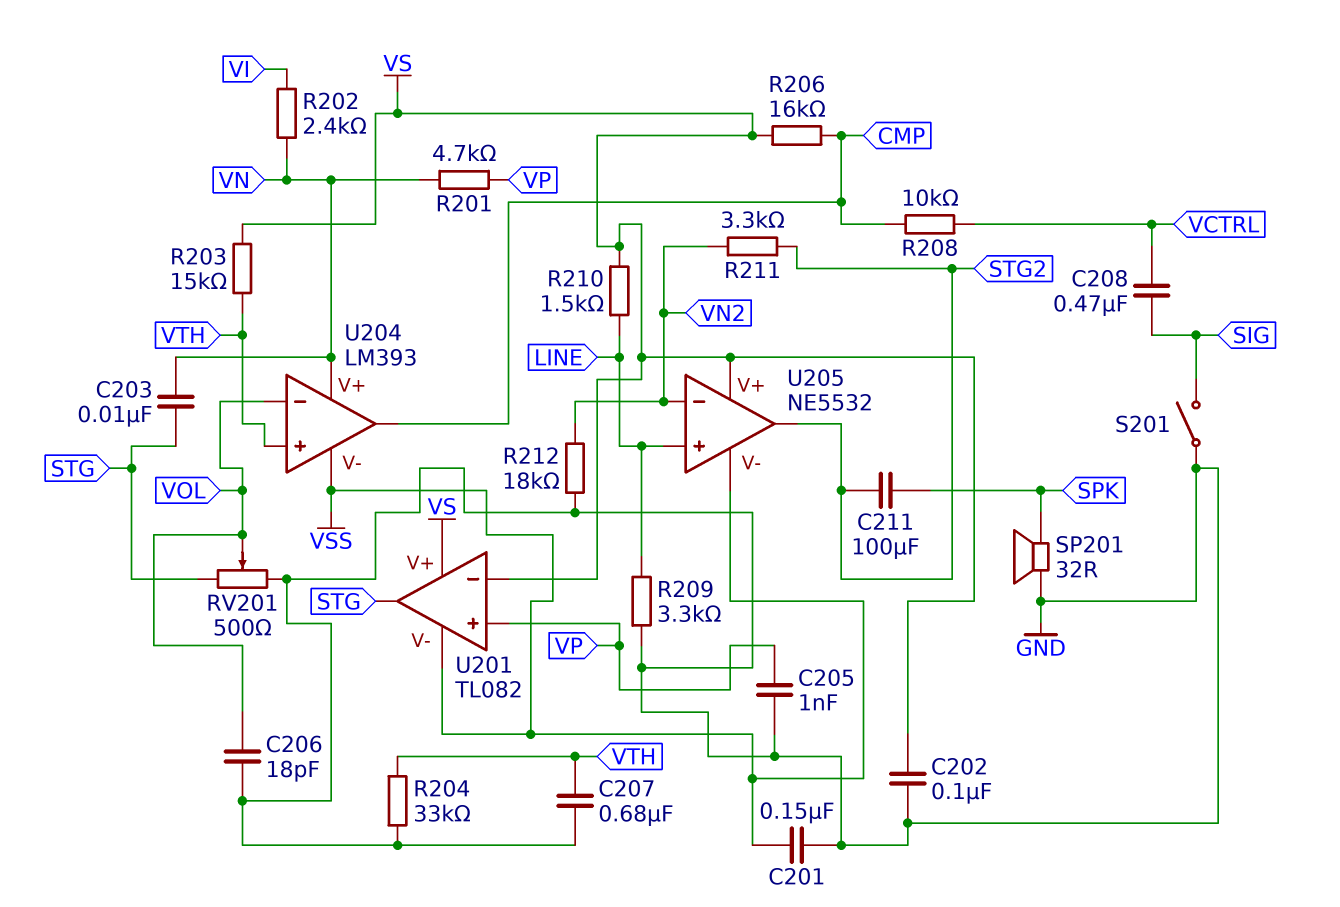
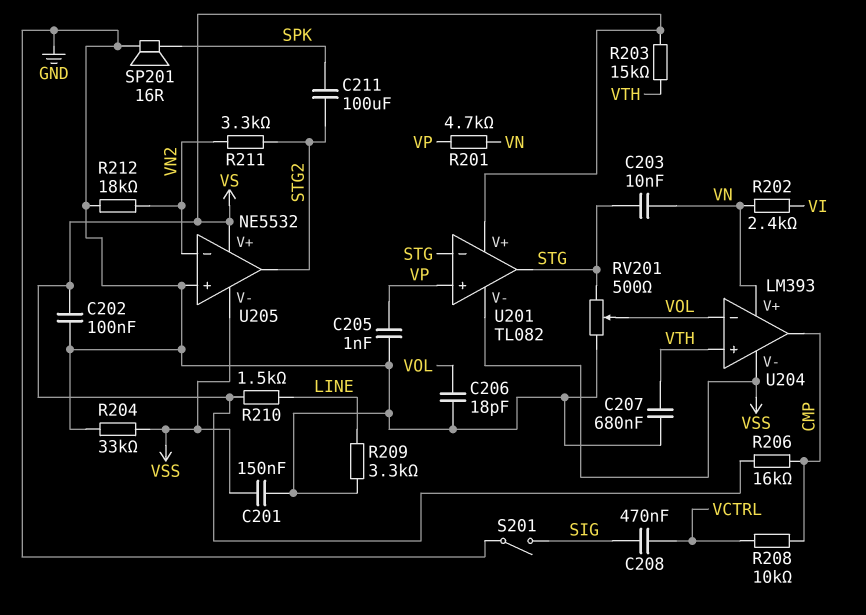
R204: 33k (GND, VTH) -> 33k (GND, VSS)
SP201: speaker 32R (GND, SPK) -> speaker 16R (GND, SPK)
U201 pin in-: VS -> STG
U205 pin in+: LINE -> GND

